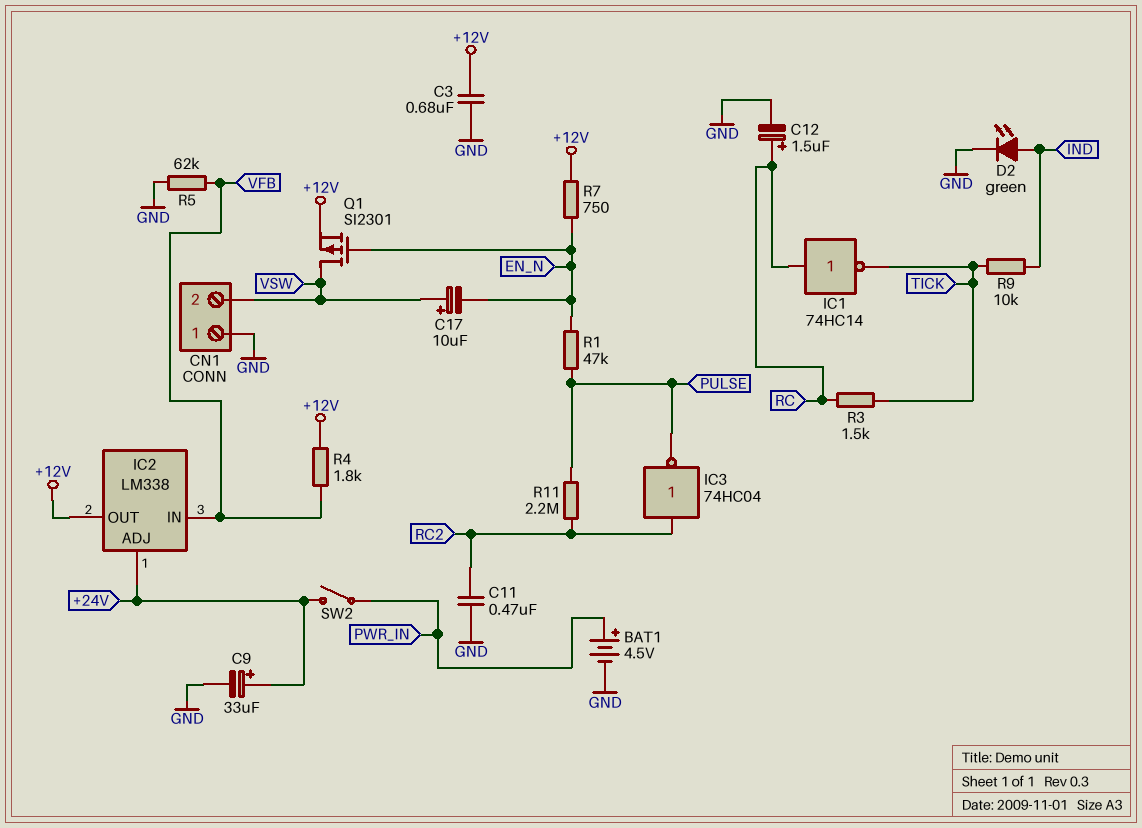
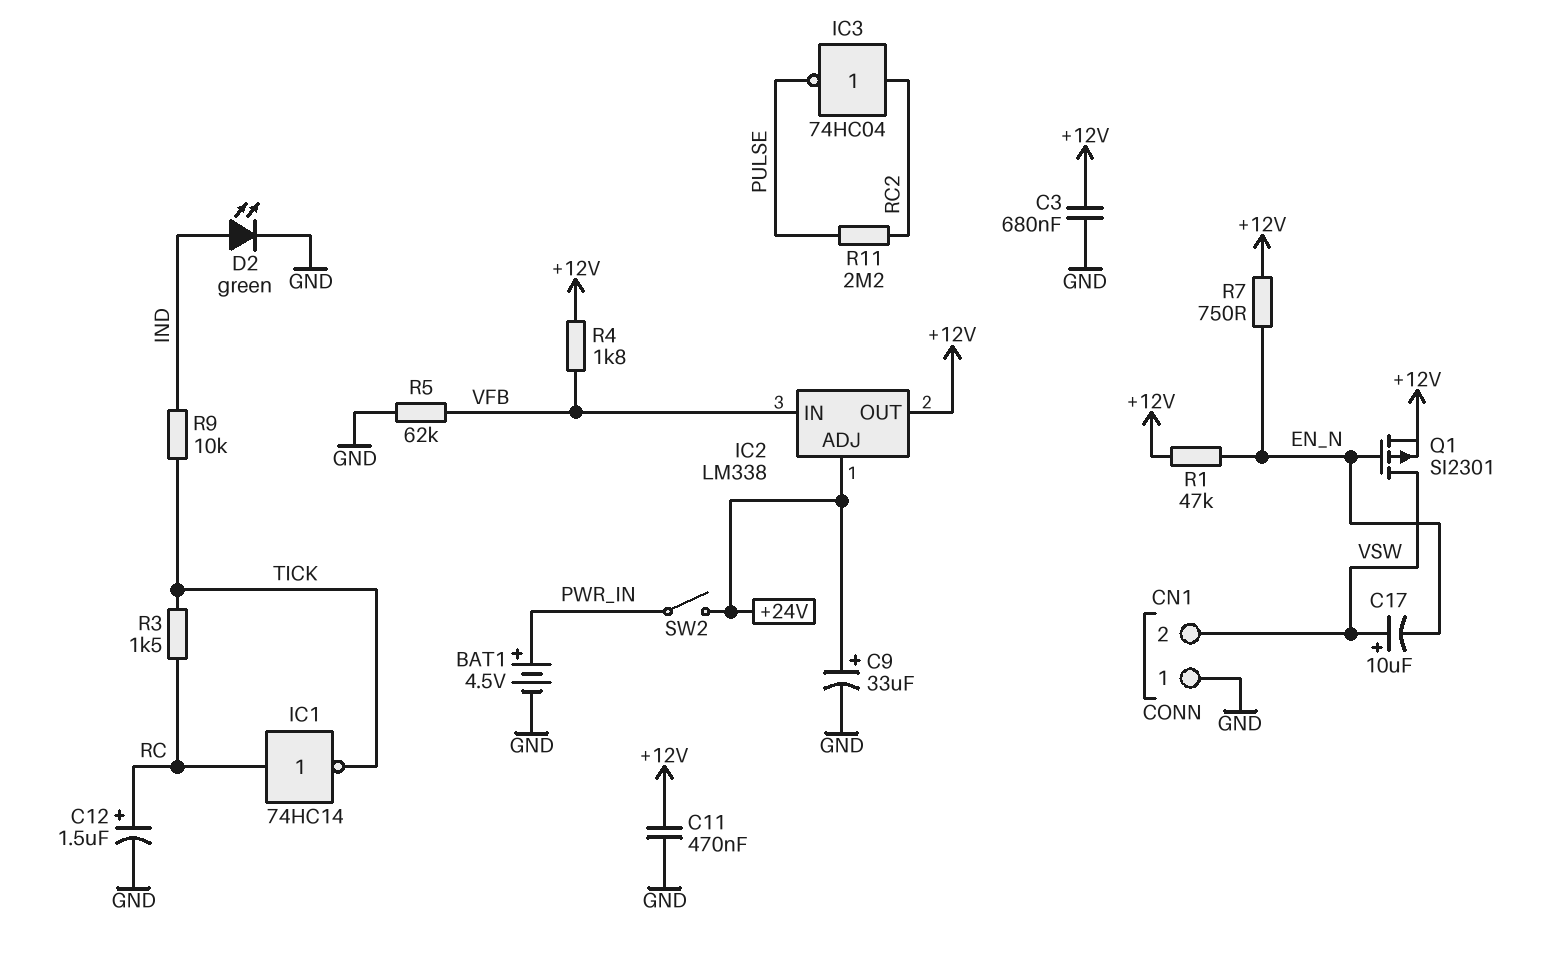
C11: 470nF (GND, RC2) -> 470nF (+12V, GND)
R1: 47k (EN_N, PULSE) -> 47k (+12V, EN_N)

